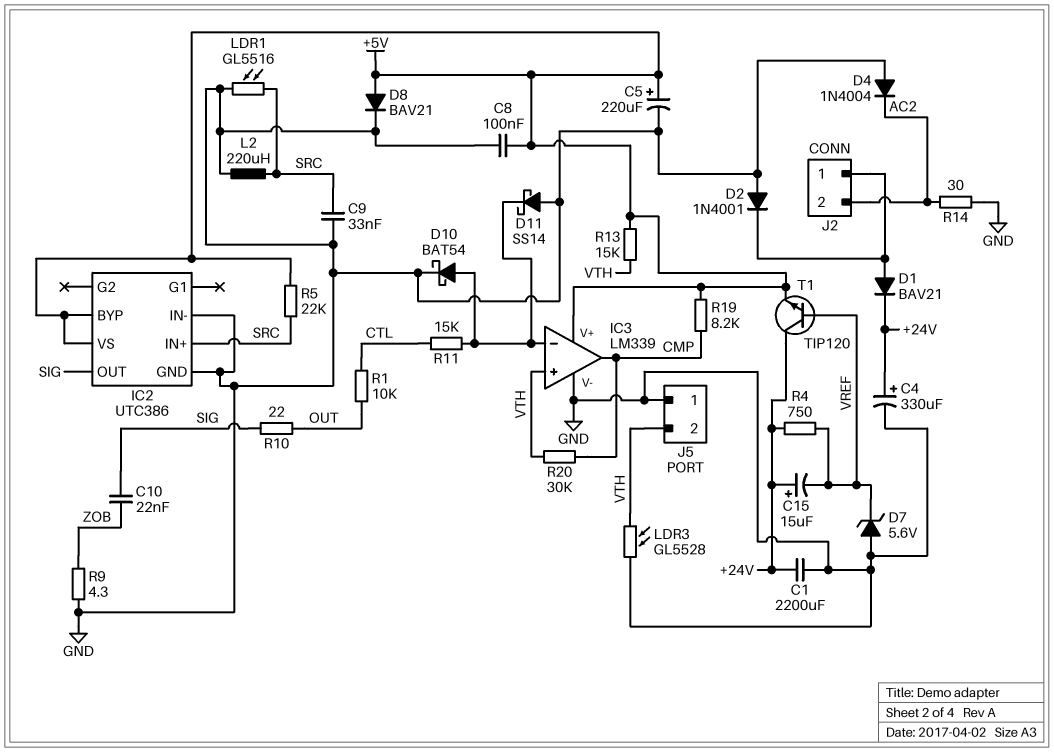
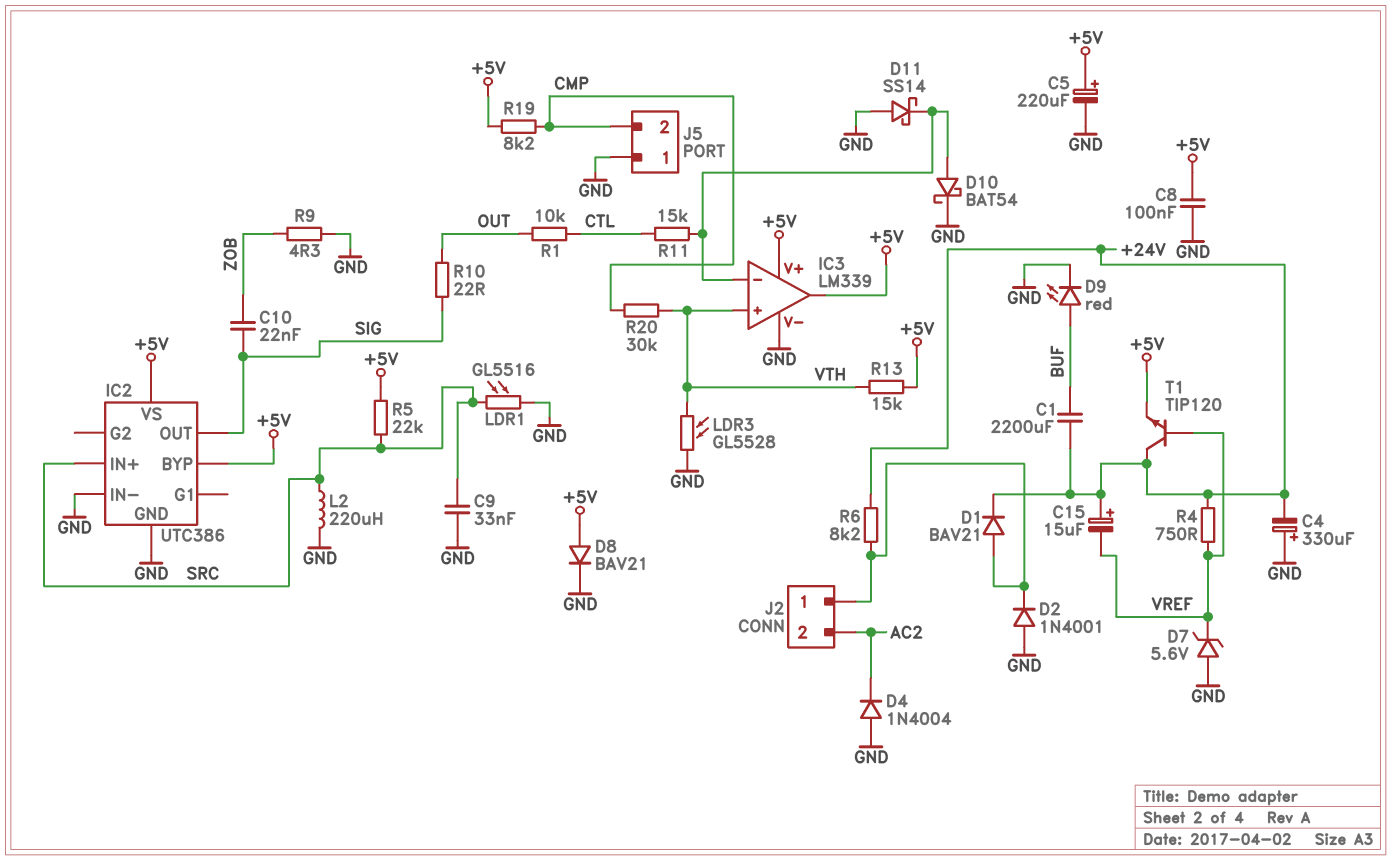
C1: 2200uF (+24V, GND) -> 2200uF (+24V, BUF)
C4: 330uF (plus +24V, minus GND) -> 330uF (plus GND, minus +24V)
D9: none -> LED red (A BUF, K GND)
IC3 pin out: CMP -> +5V
J5 pin 2: VTH -> CMP
R6: none -> 8.2k (+24V, J2/1)
R14: 30 (AC2, GND) -> none

